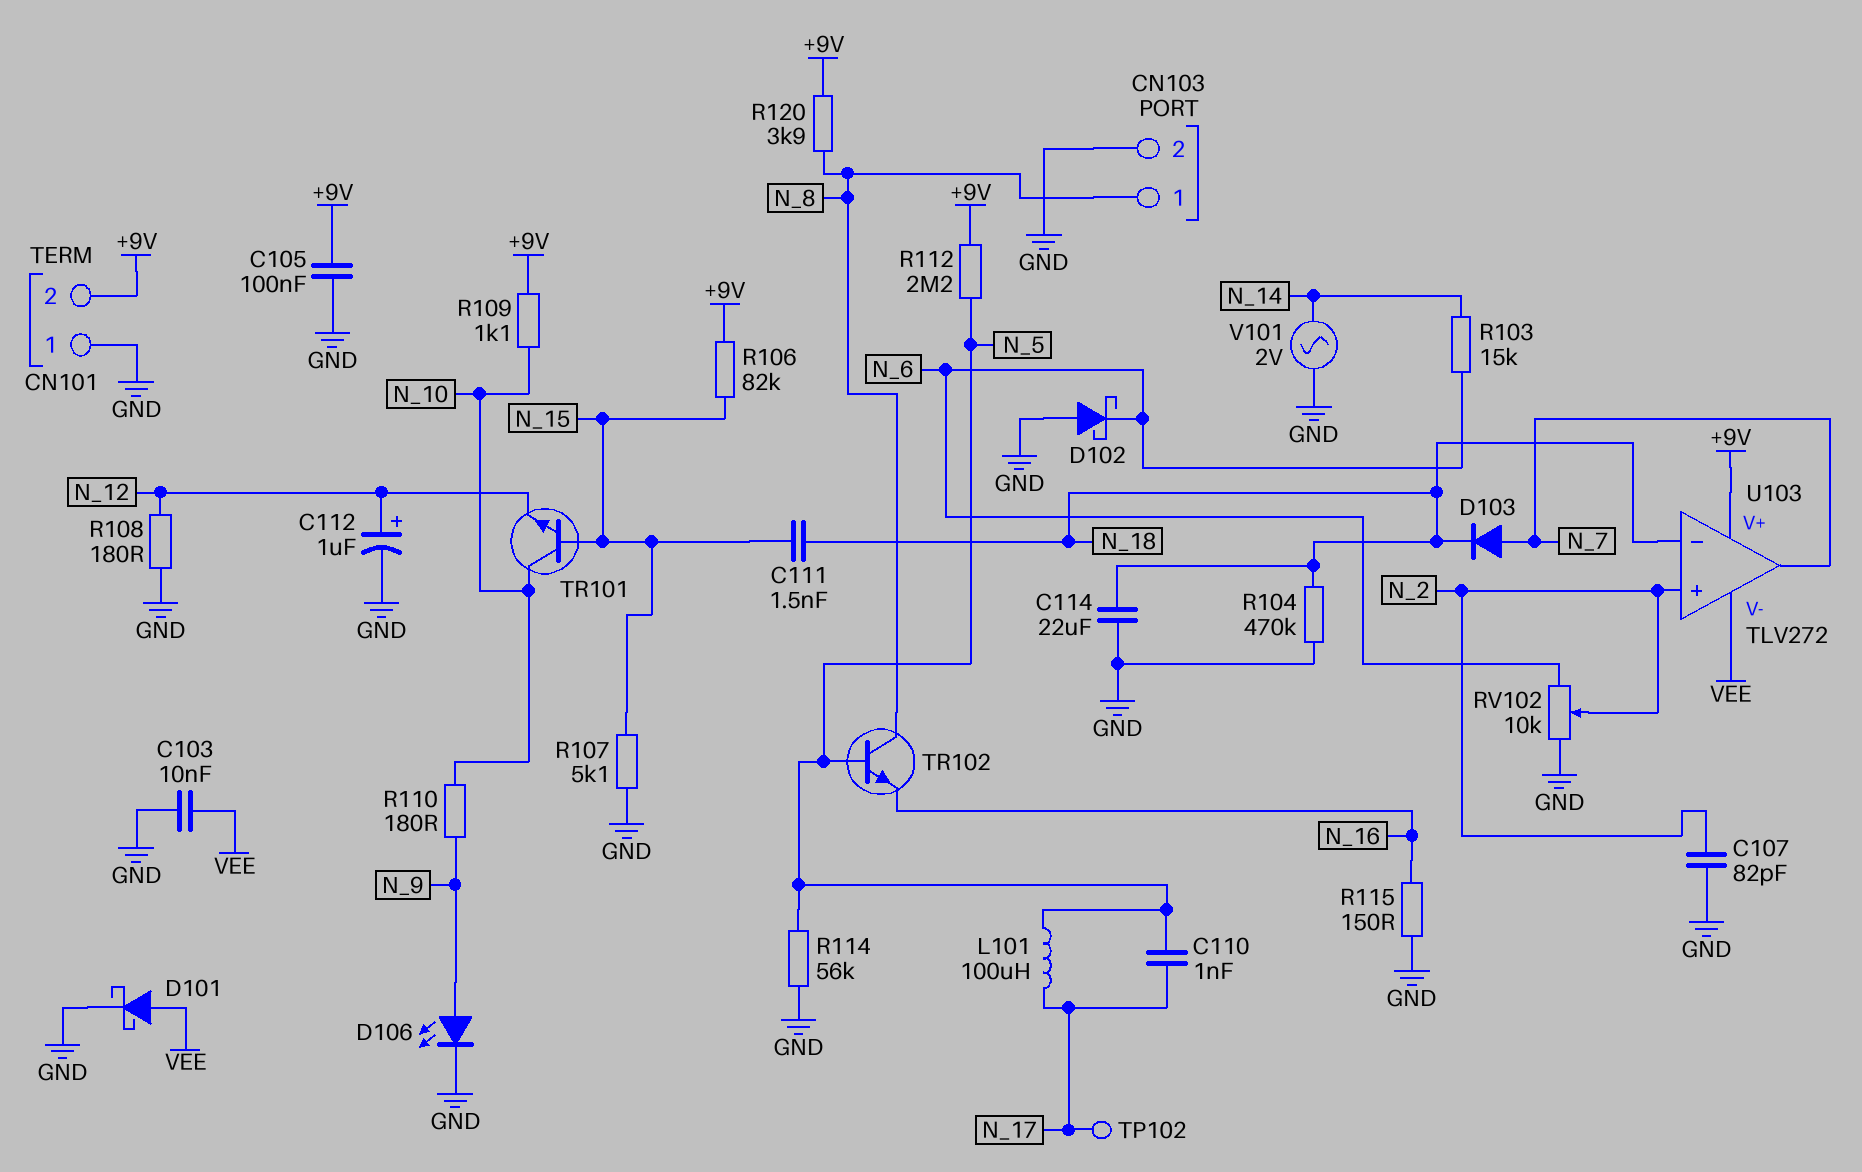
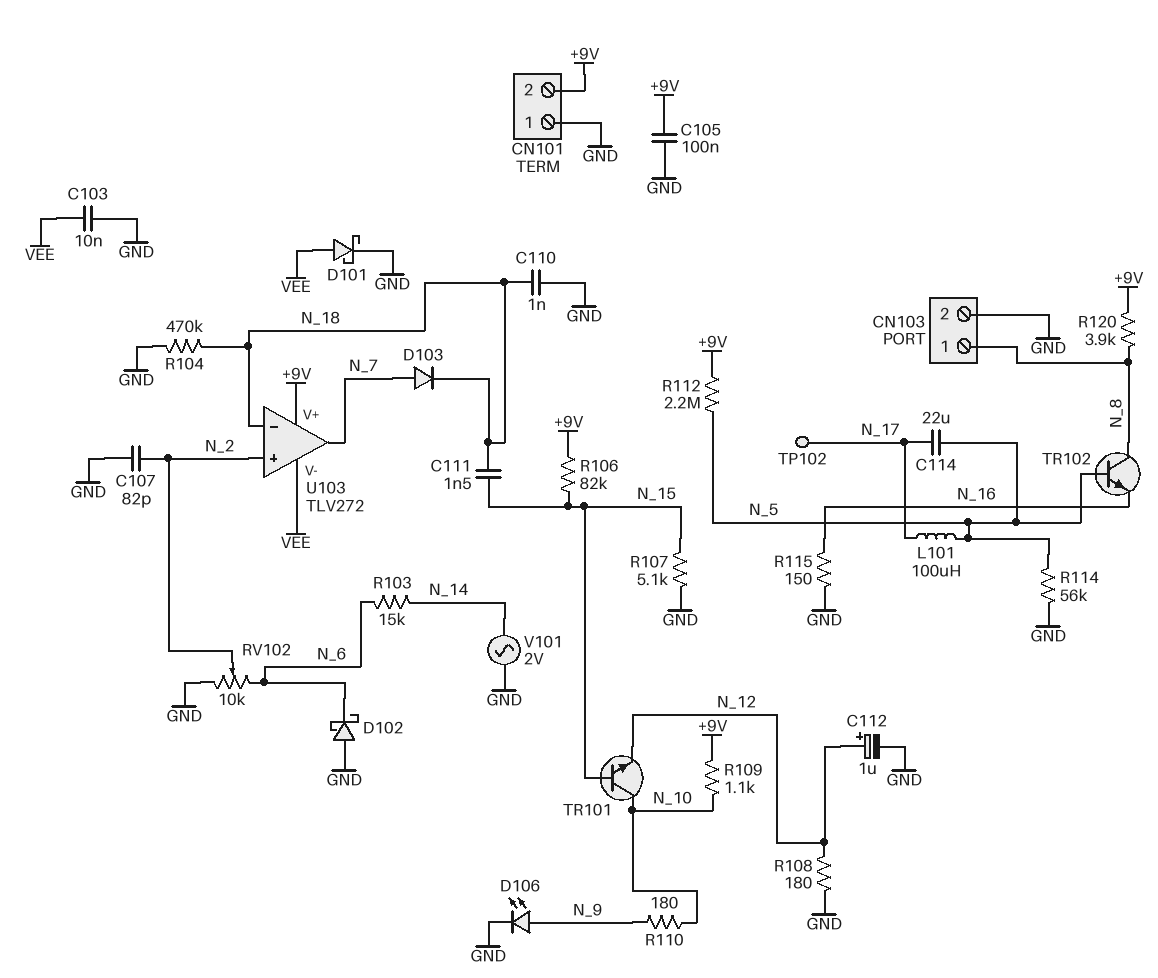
C110: 1nF (N_5, N_17) -> 1nF (GND, N_18)
C114: 22uF (GND, N_18) -> 22uF (N_5, N_17)

